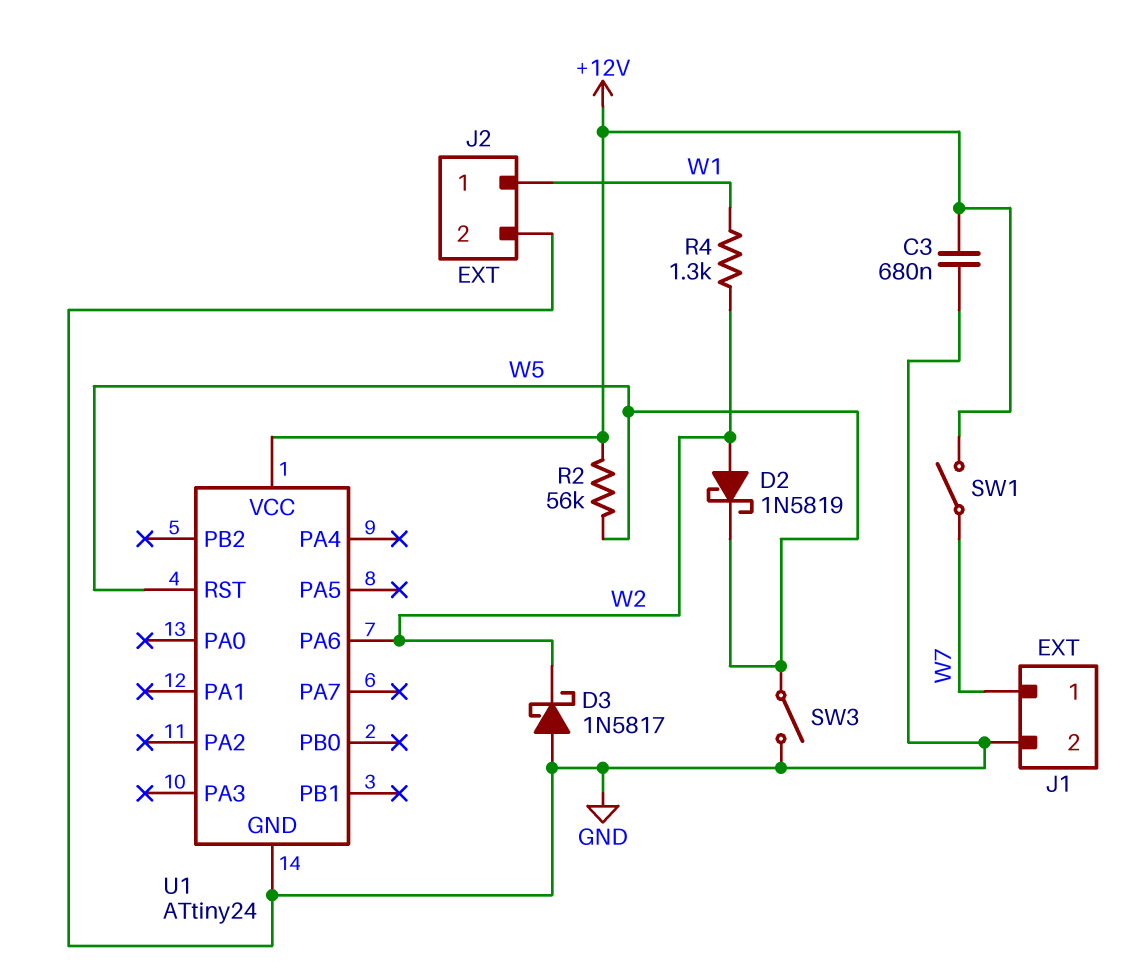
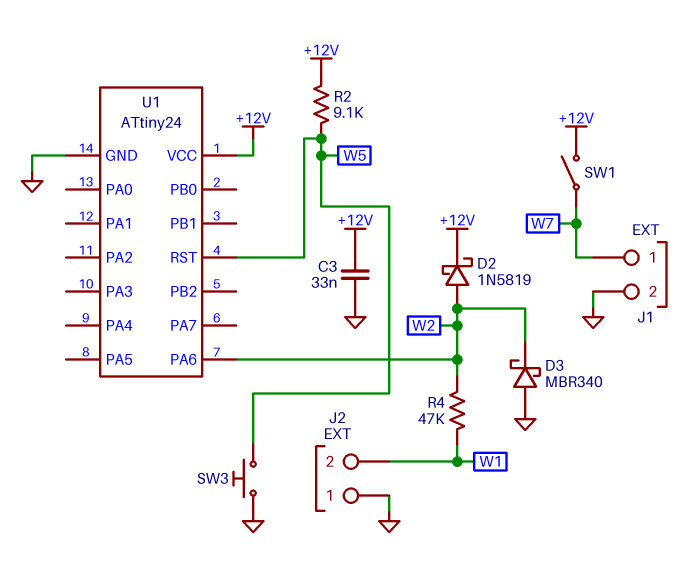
C3: 680nF (+12V, GND) -> 33nF (+12V, GND)
D2: schottky 1N5819 (A W2, K W5) -> schottky 1N5819 (A W2, K +12V)
D3: schottky 1N5817 (A GND, K W2) -> schottky MBR340 (A GND, K W2)
J2 pin 1: W1 -> GND
J2 pin 2: GND -> W1
R2: 56k (+12V, W5) -> 9.1k (+12V, W5)
R4: 1.3k (W1, W2) -> 47k (W1, W2)
SW3: switch (GND, W5) -> button (GND, W5)

